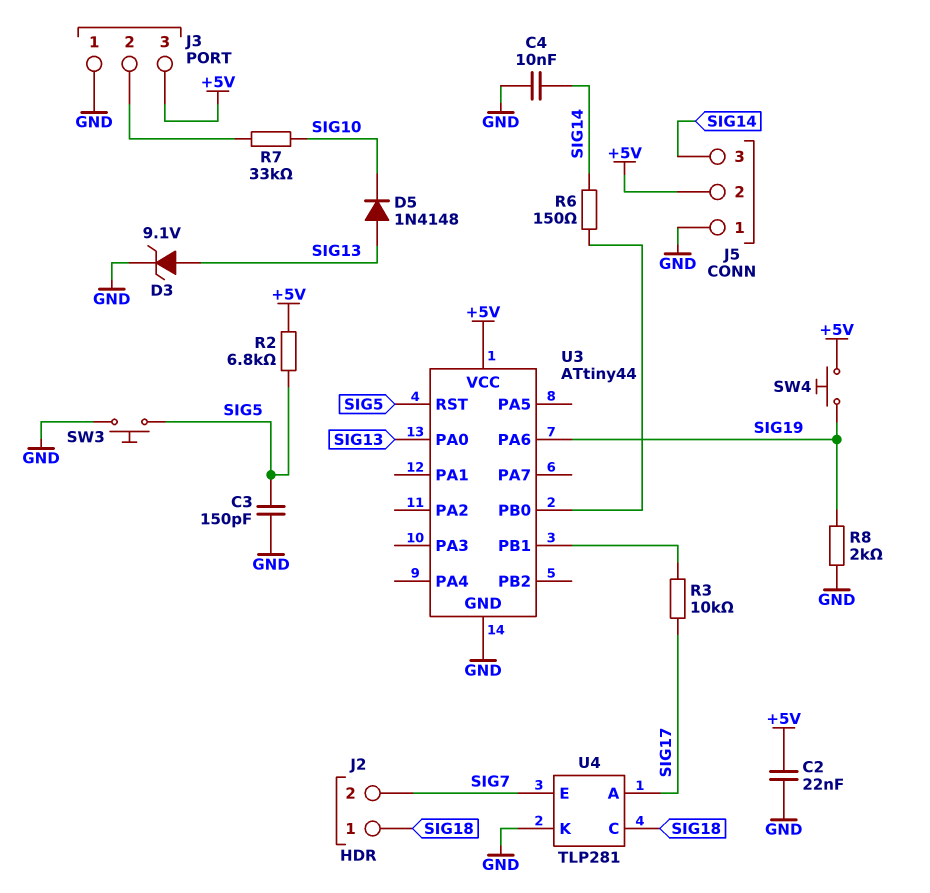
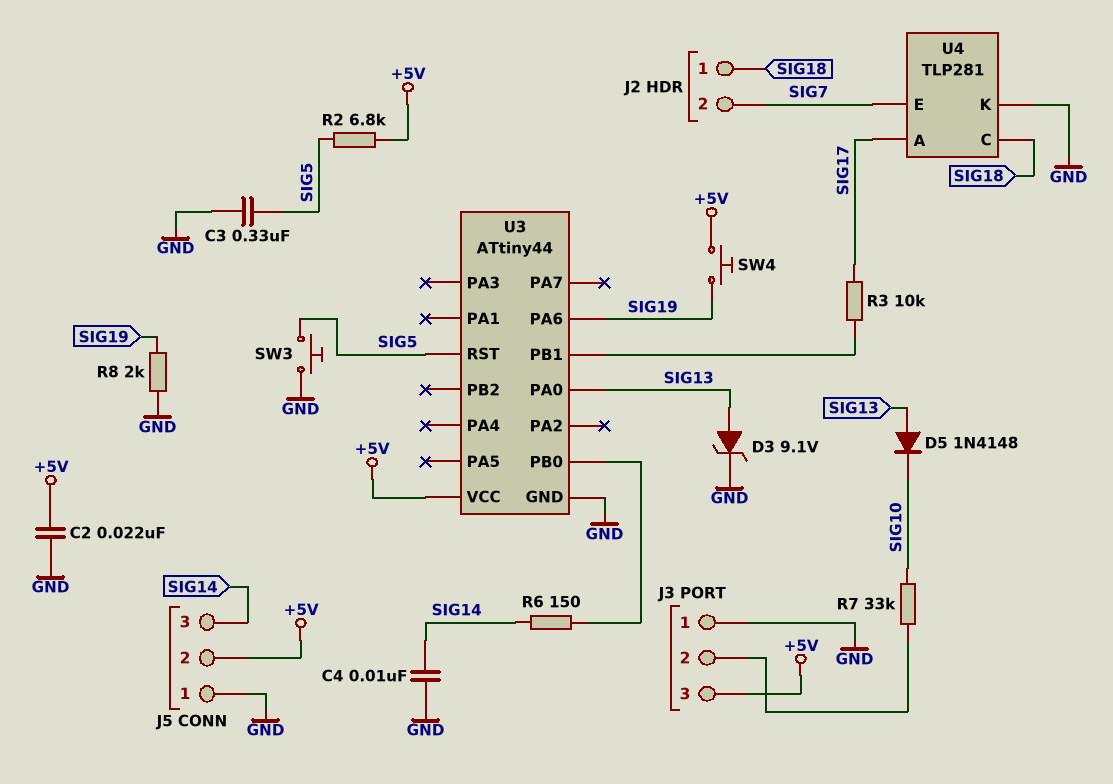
C3: 150pF (GND, SIG5) -> 330nF (GND, SIG5)

